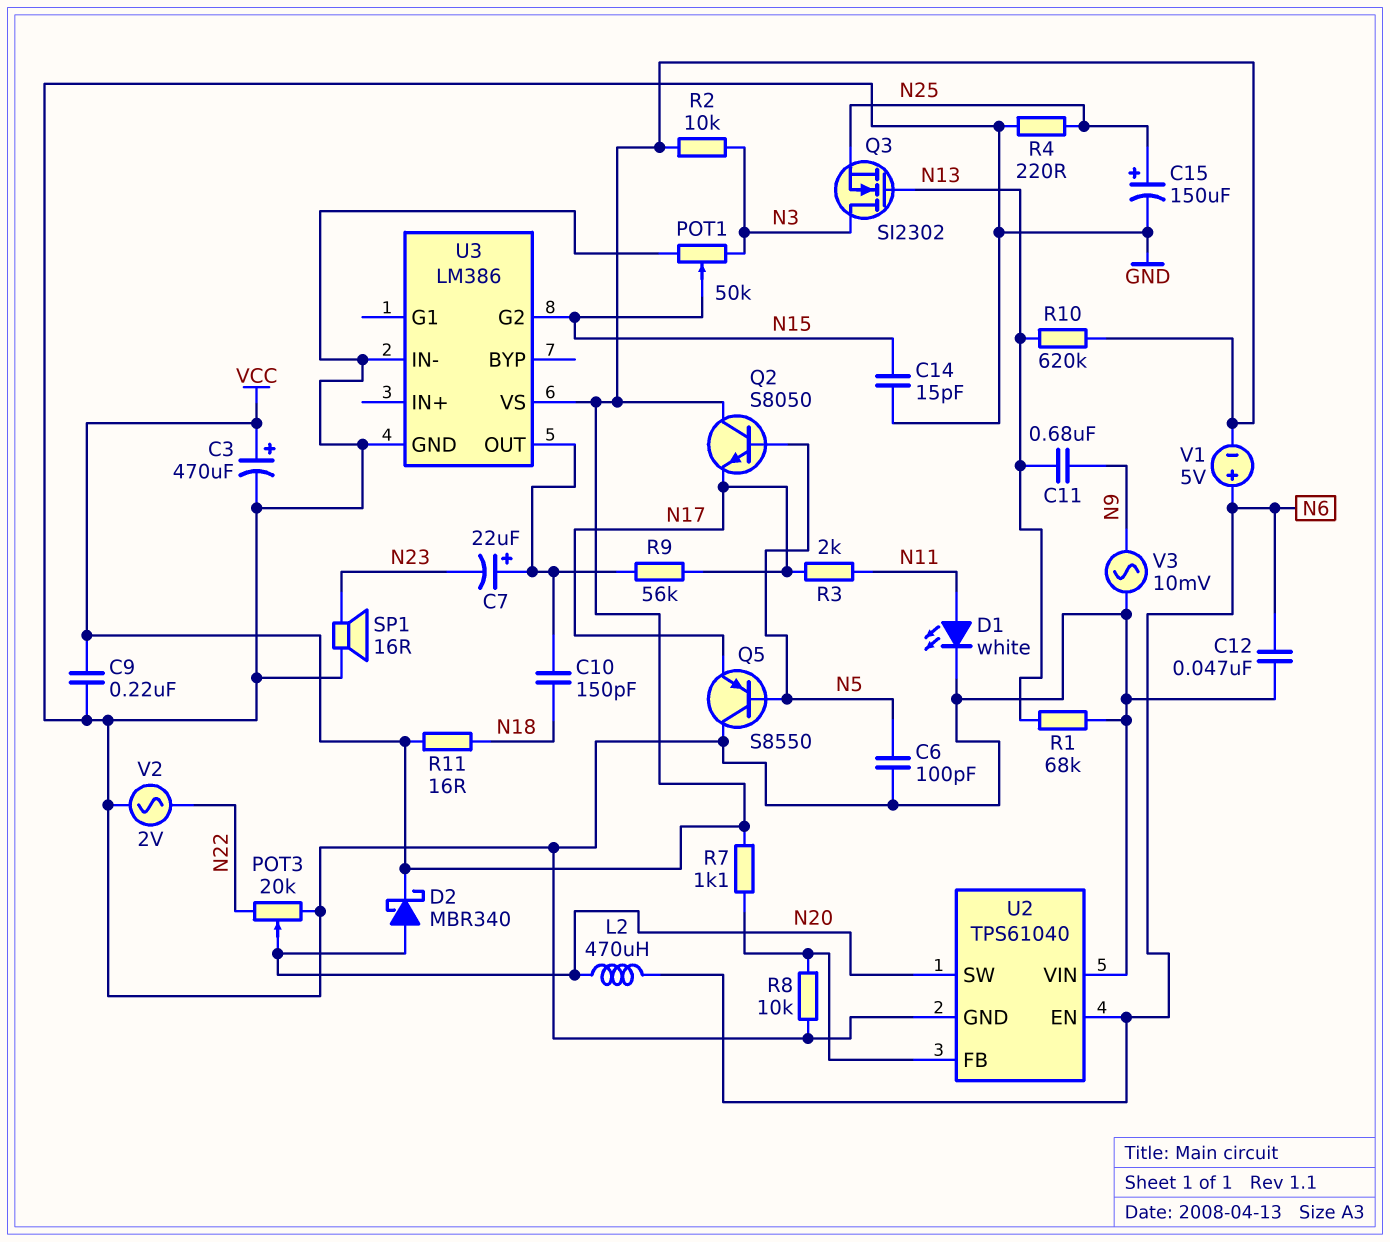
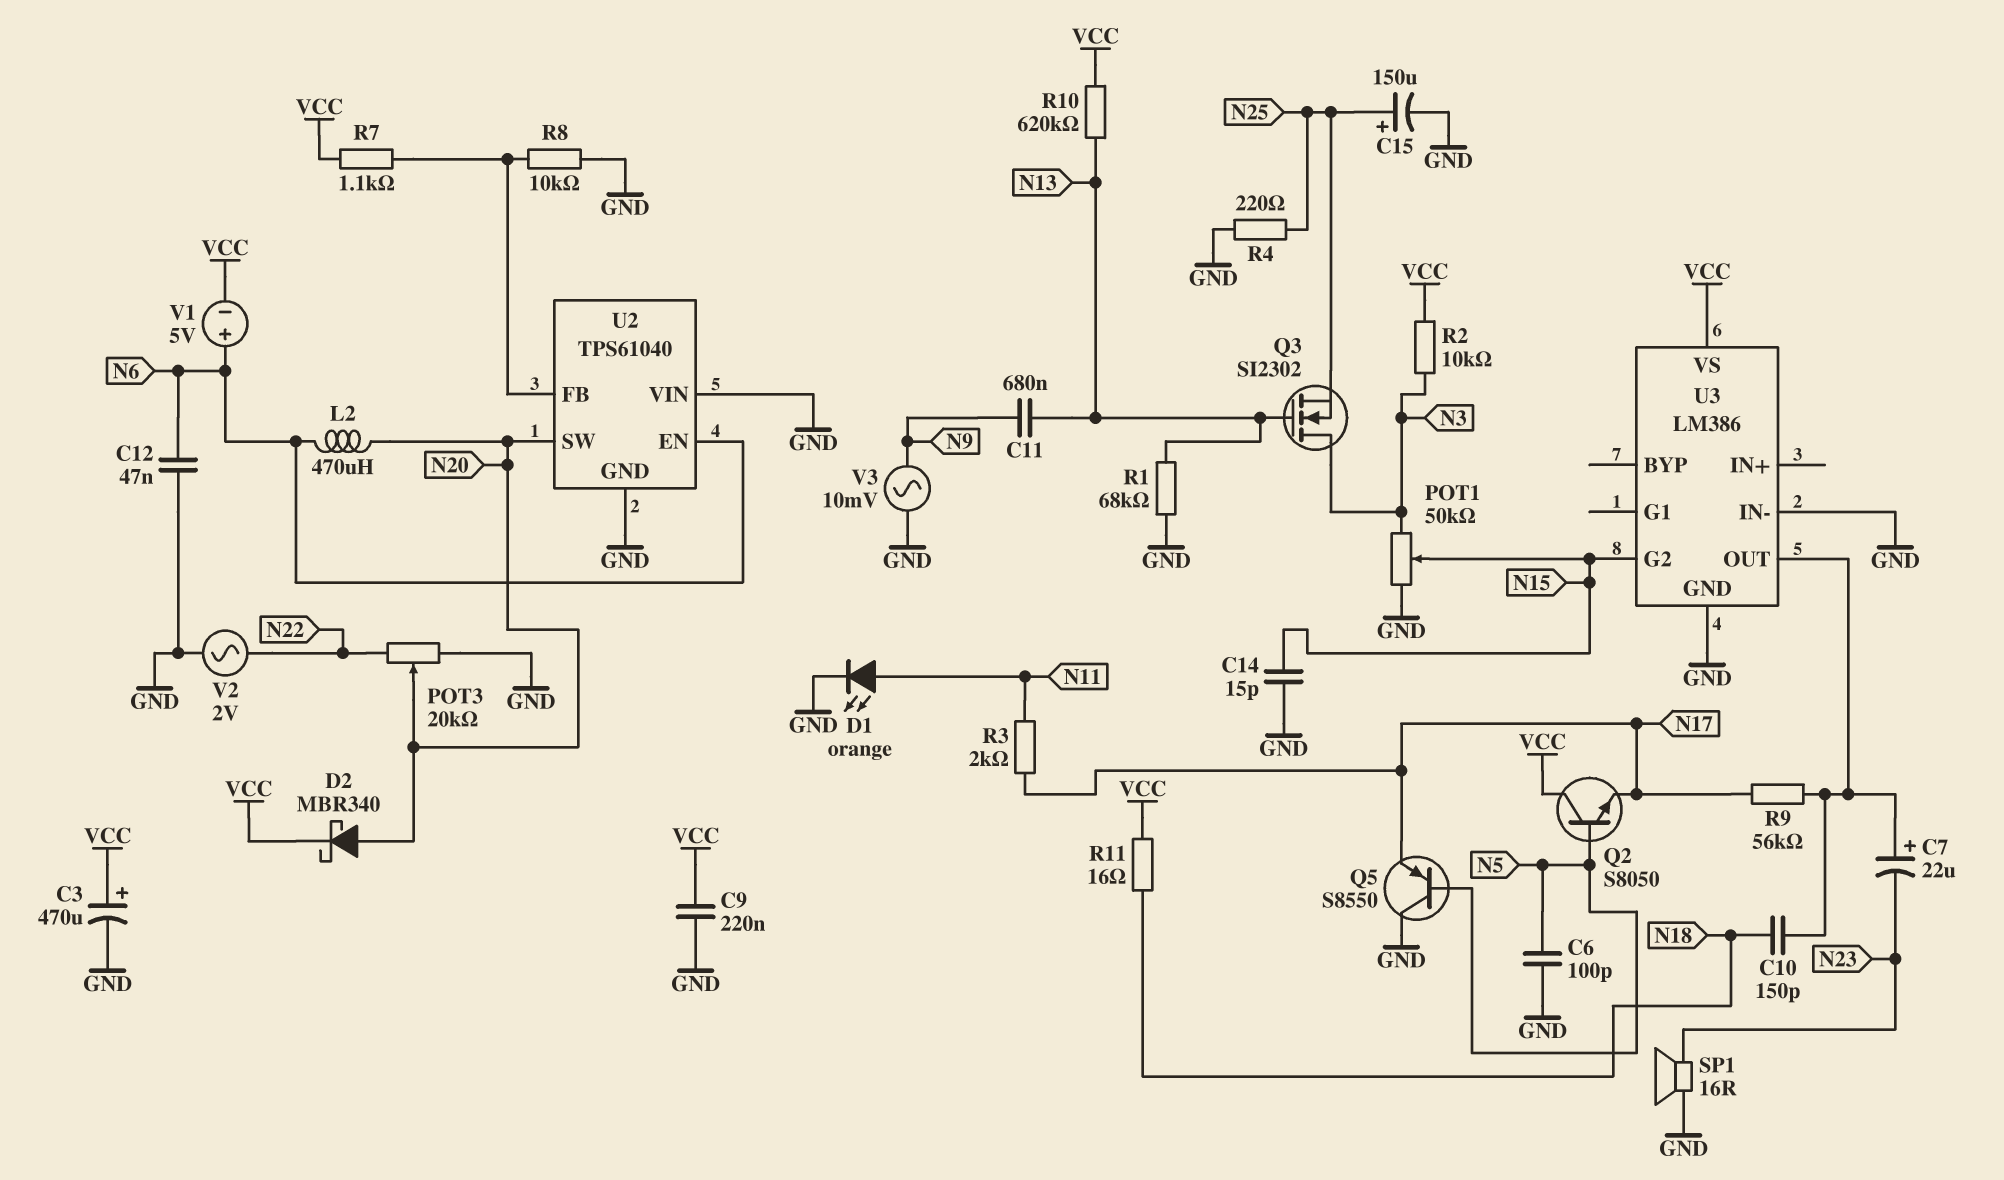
D1: LED white (A N11, K GND) -> LED orange (A N11, K GND)

